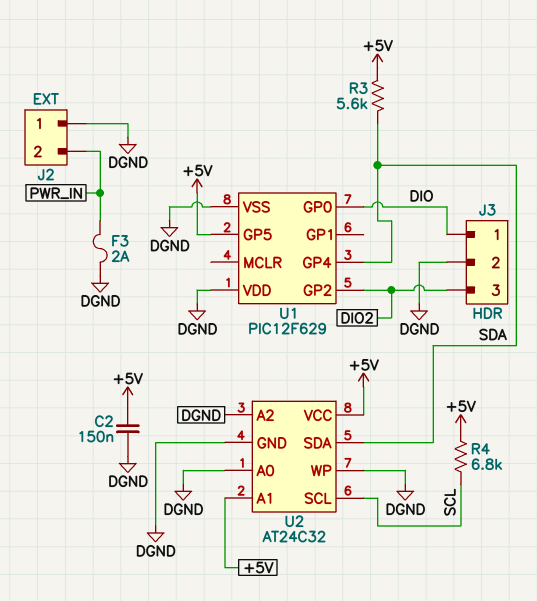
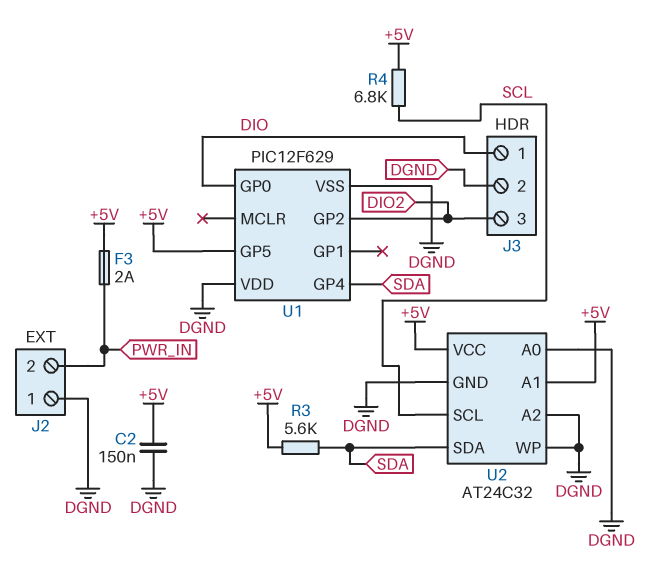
F3: 2A (DGND, PWR_IN) -> 2A (+5V, PWR_IN)

